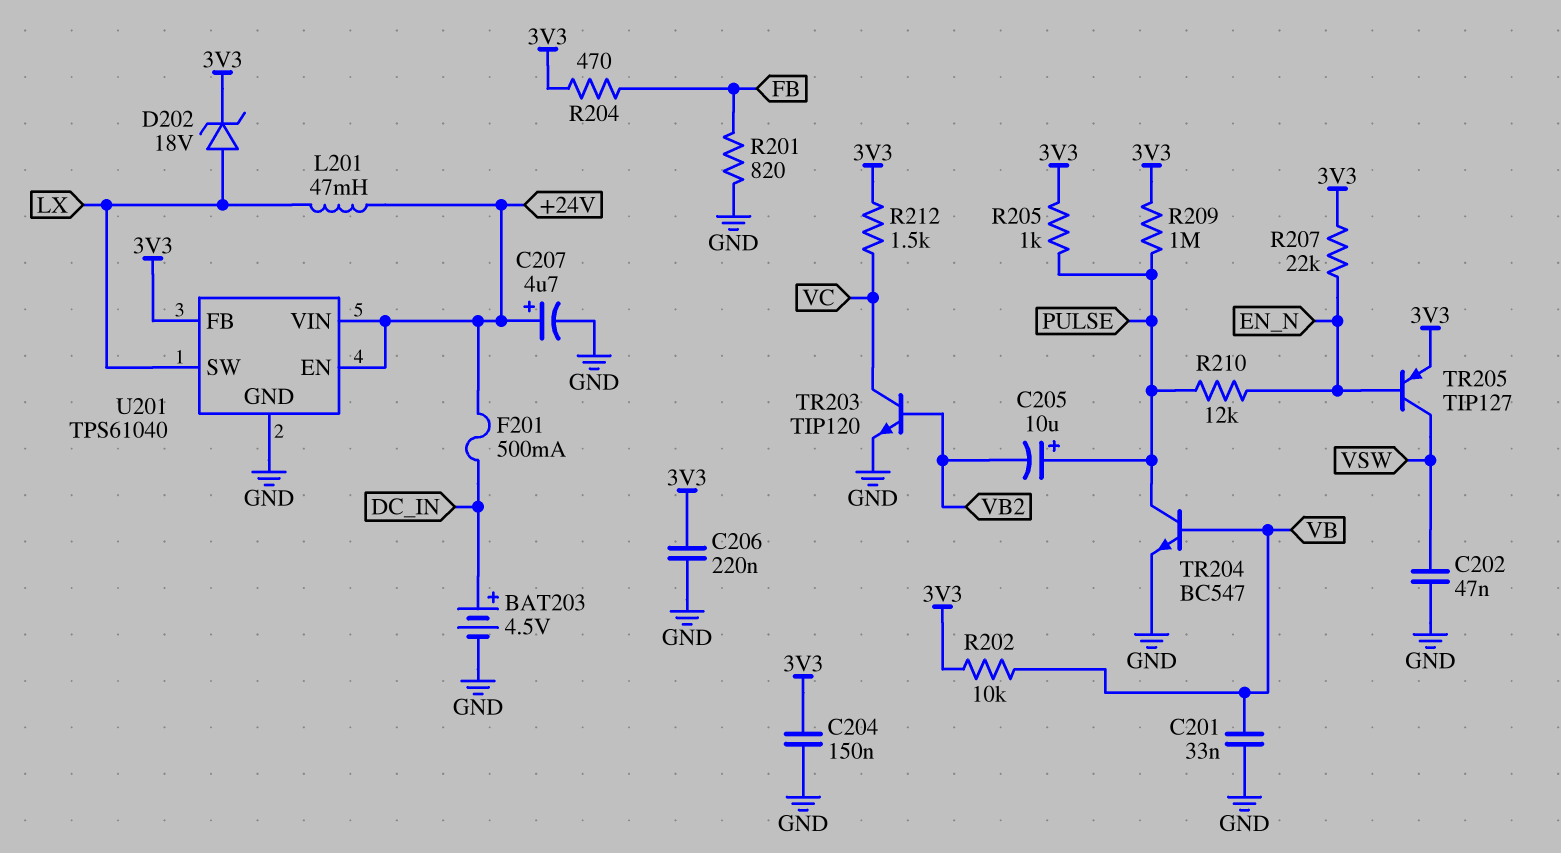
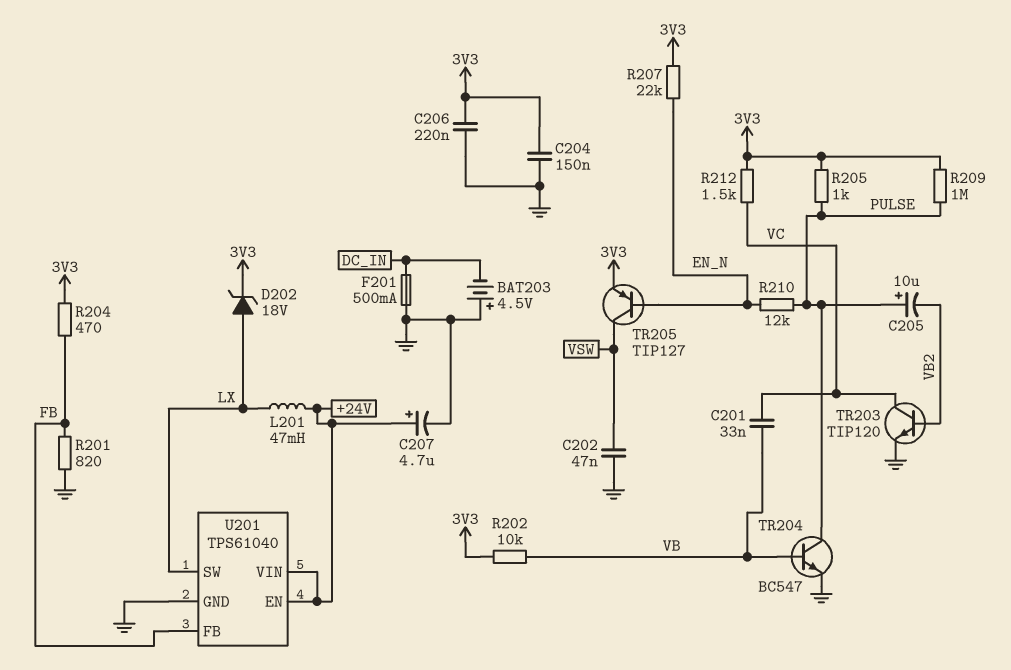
BAT203: 4.5V (plus DC_IN, minus GND) -> 4.5V (plus GND, minus DC_IN)
C201: 33nF (GND, VB) -> 33nF (VB, VC)
F201: 500mA (+24V, DC_IN) -> 500mA (DC_IN, GND)
U201 pin FB: 3V3 -> FB

